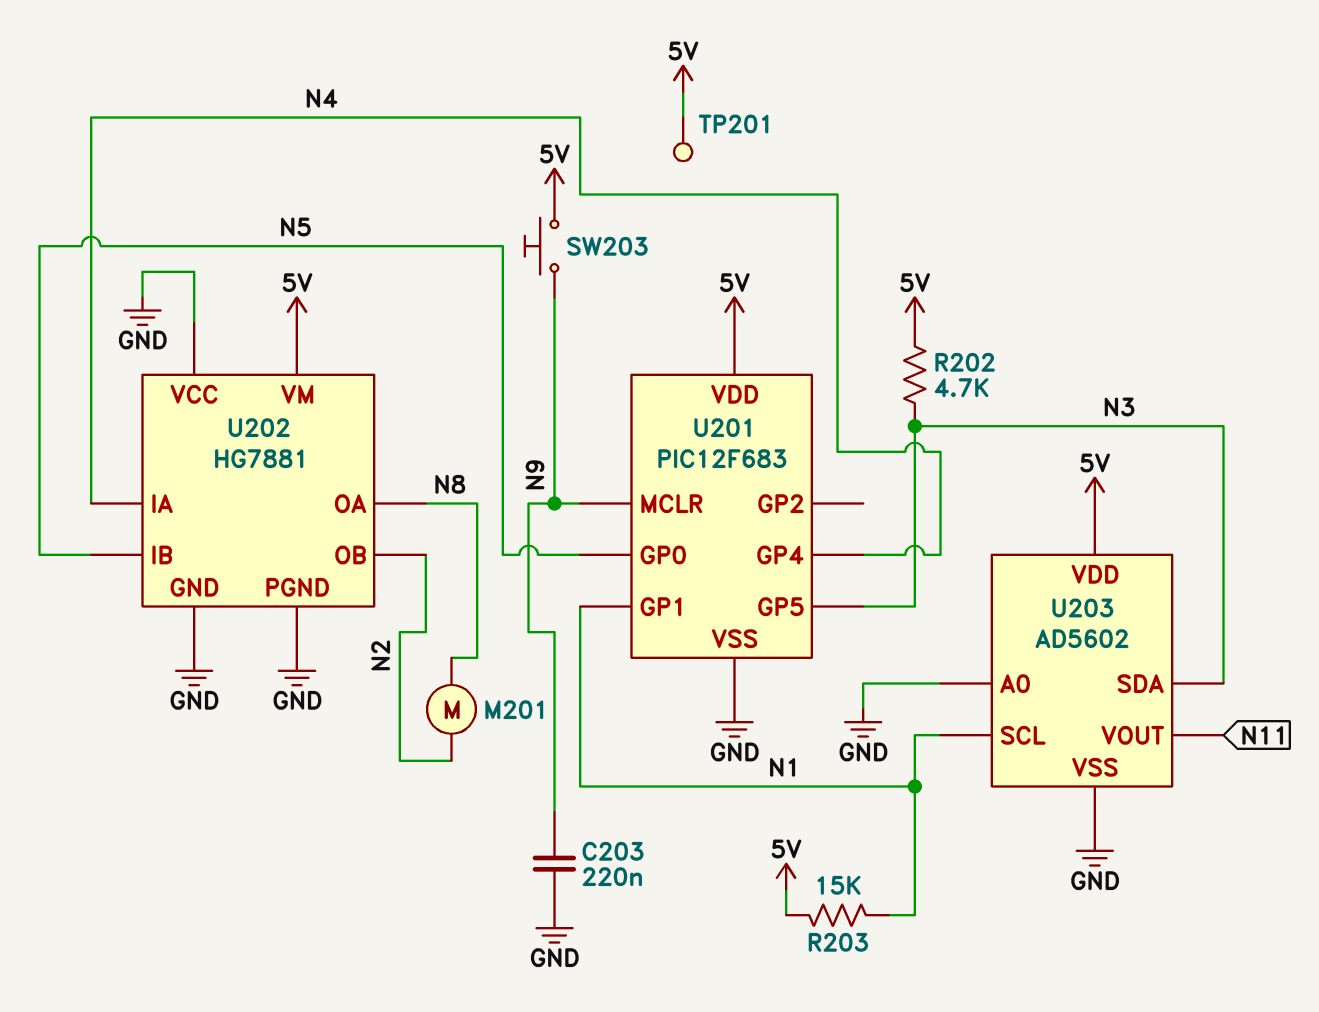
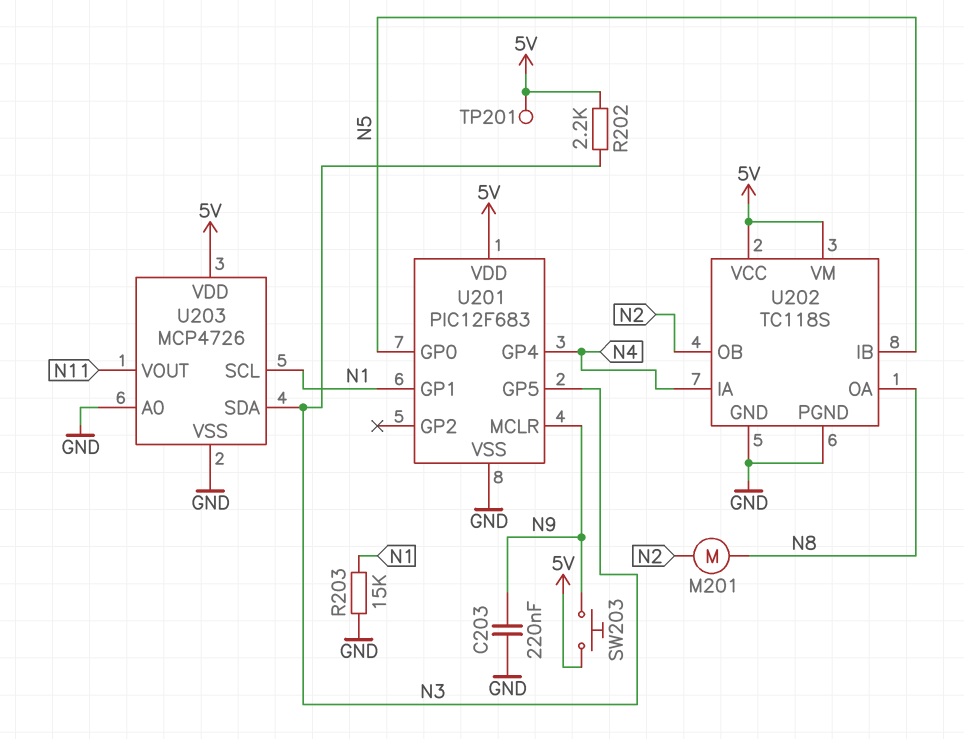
R202: 4.7k (5V, N3) -> 2.2k (5V, N3)
R203: 15k (5V, N1) -> 15k (GND, N1)
U202: HG7881 -> TC118S
U202 pin VCC: GND -> 5V
U203: AD5602 -> MCP4726

